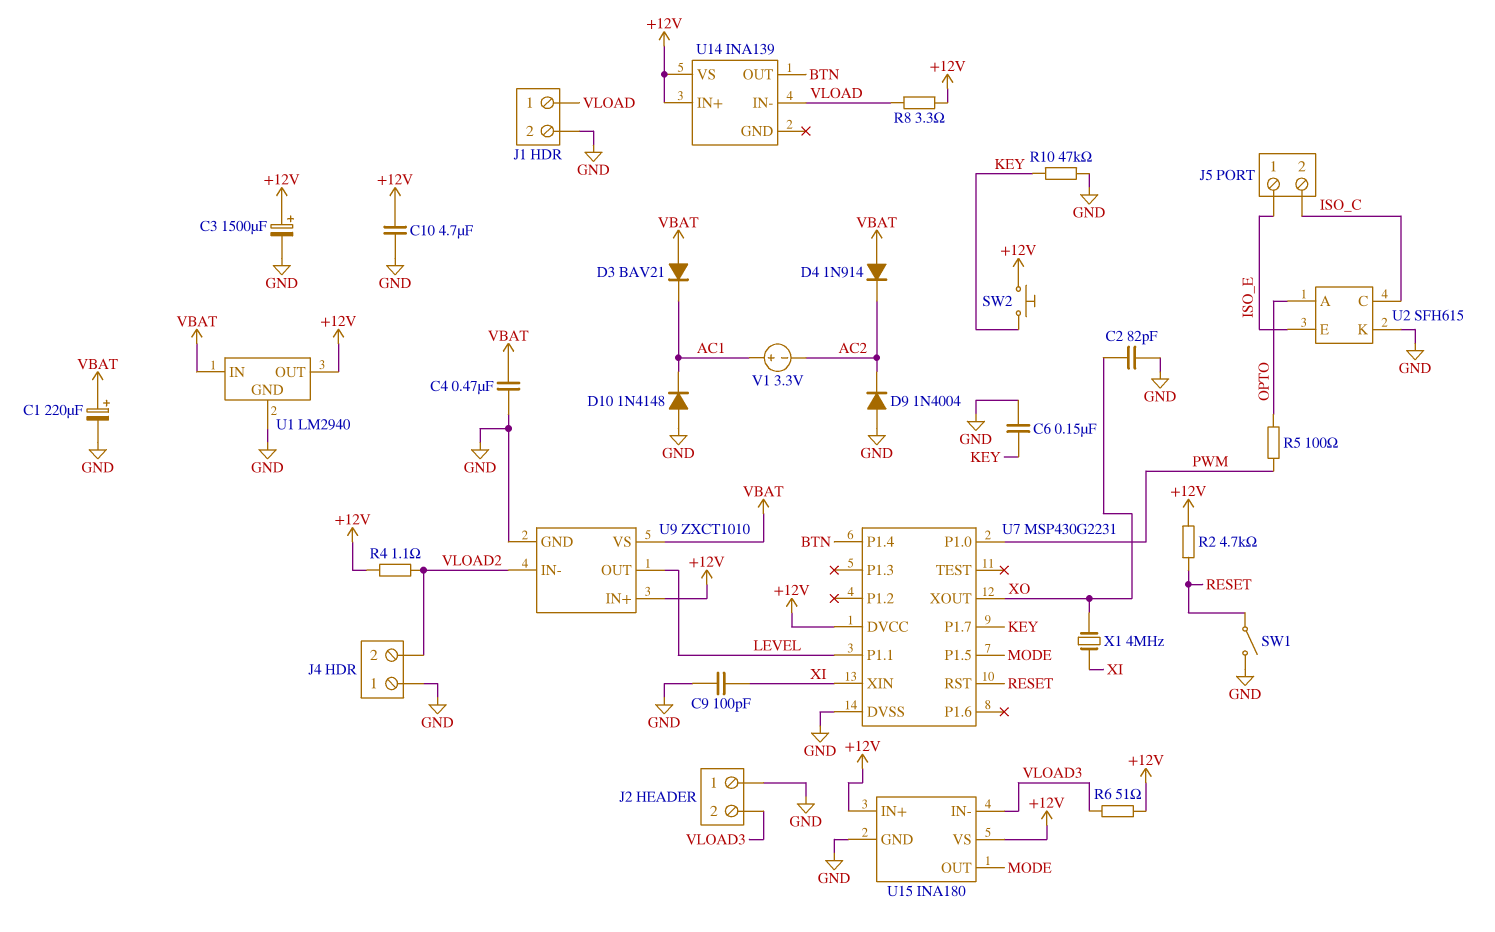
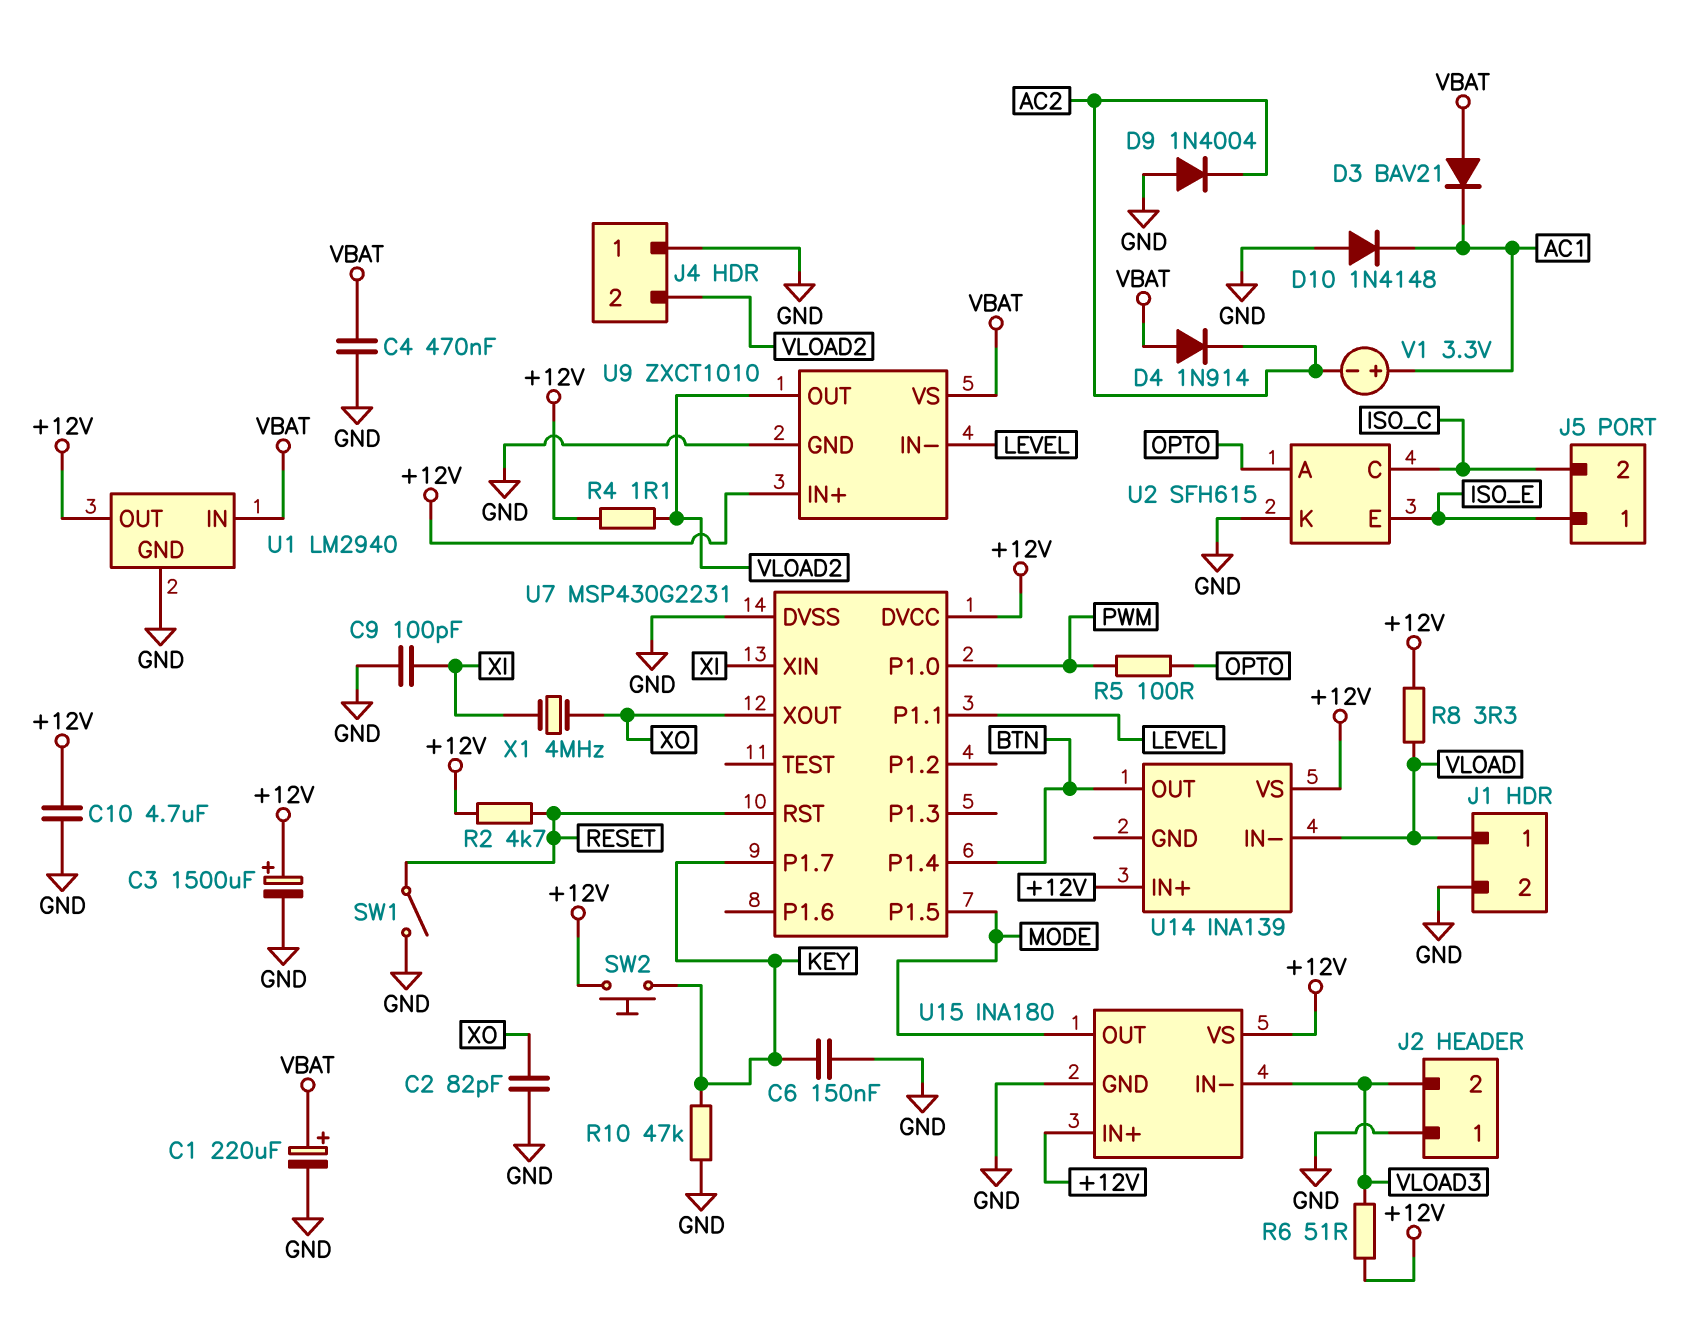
U9 pin IN-: VLOAD2 -> LEVEL
U9 pin OUT: LEVEL -> VLOAD2

